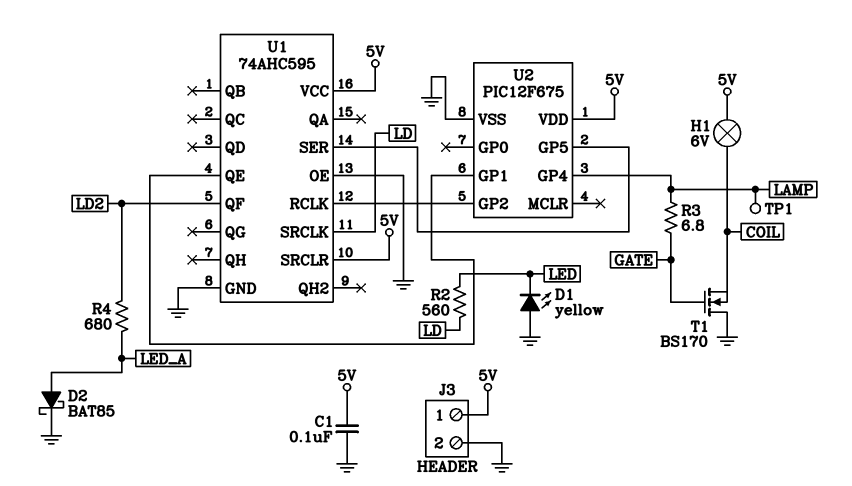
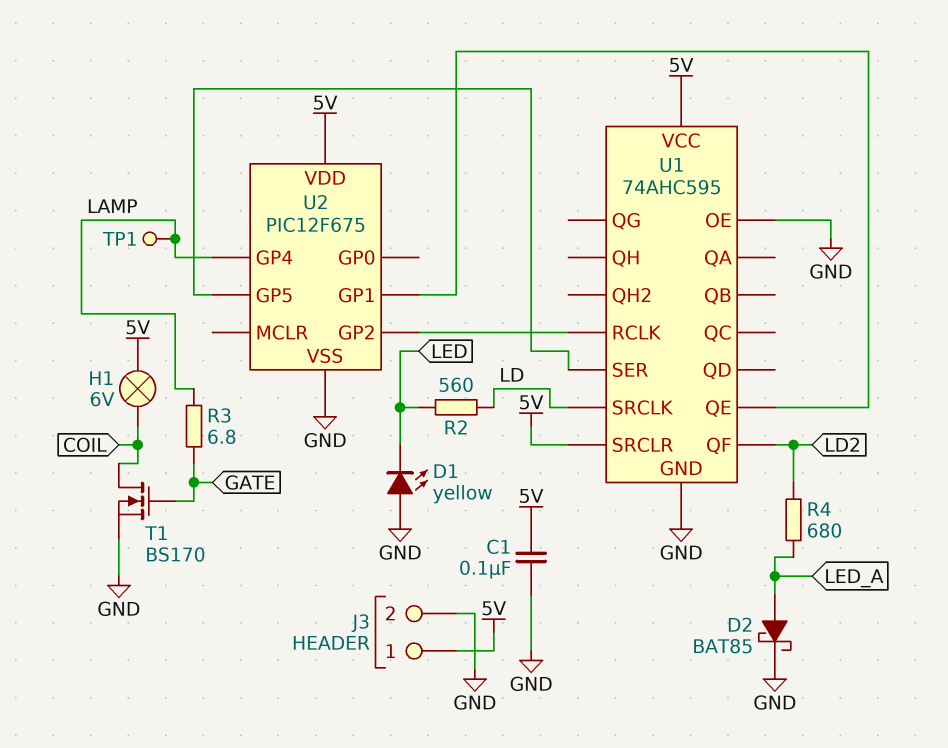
T1: NMOS BS170 (G GATE, D GND, S COIL) -> NMOS BS170 (G GATE, D COIL, S GND)

